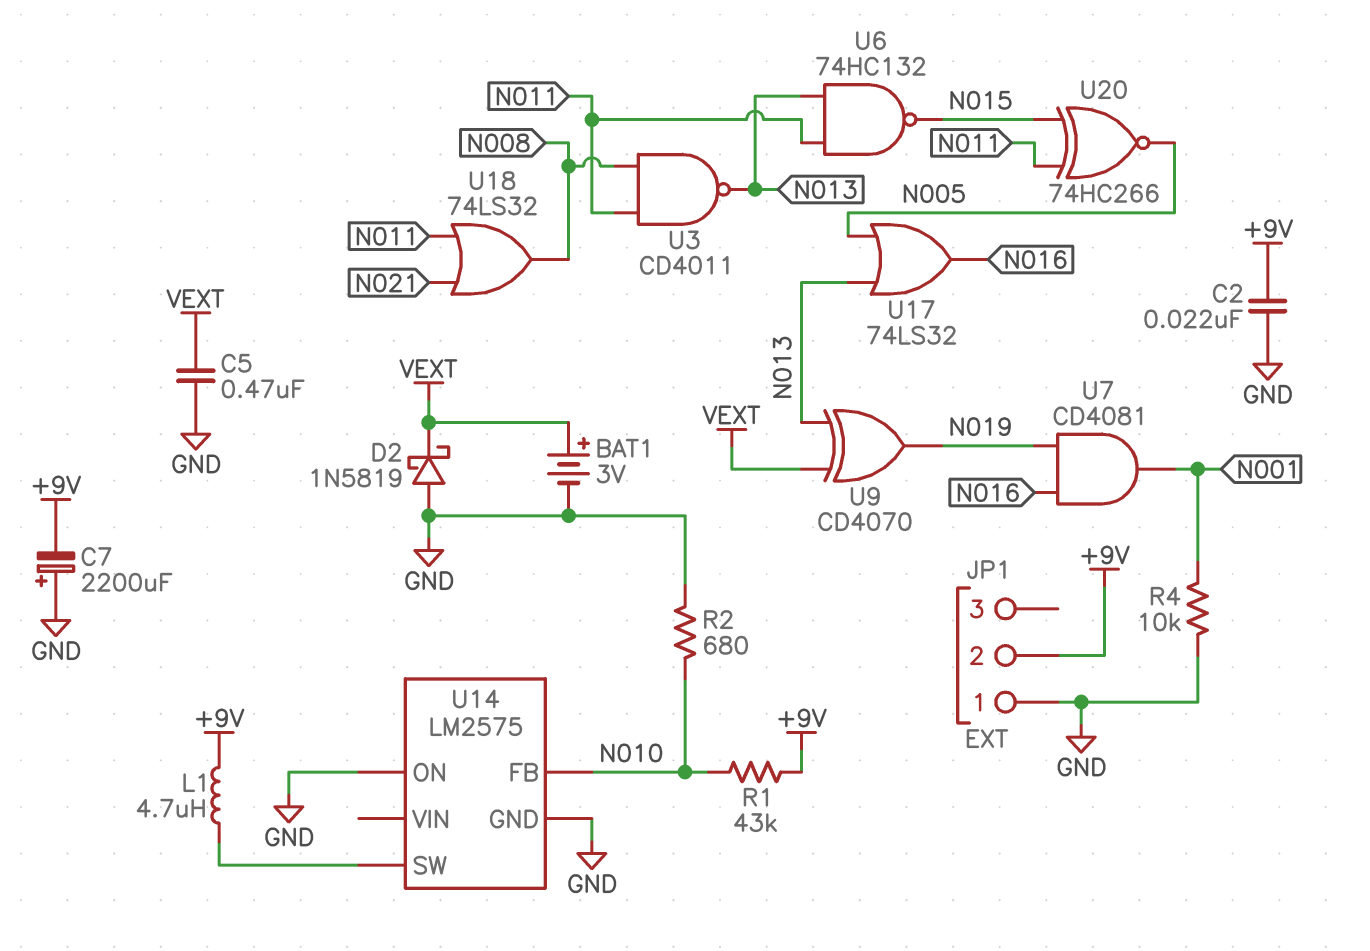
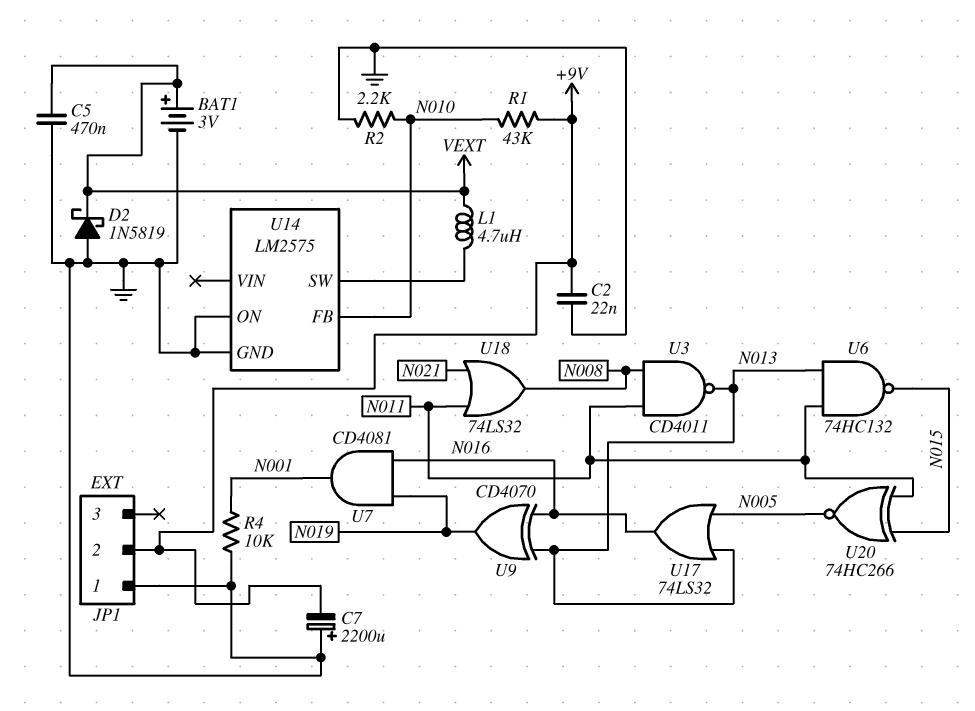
L1: 4.7uH (+9V, U14/SW) -> 4.7uH (U14/SW, VEXT)
R2: 680 (GND, N010) -> 2.2k (GND, N010)
U9: XOR CD4070 (in N013, in VEXT, out N019) -> XOR CD4070 (in N013, in N016, out N019)

